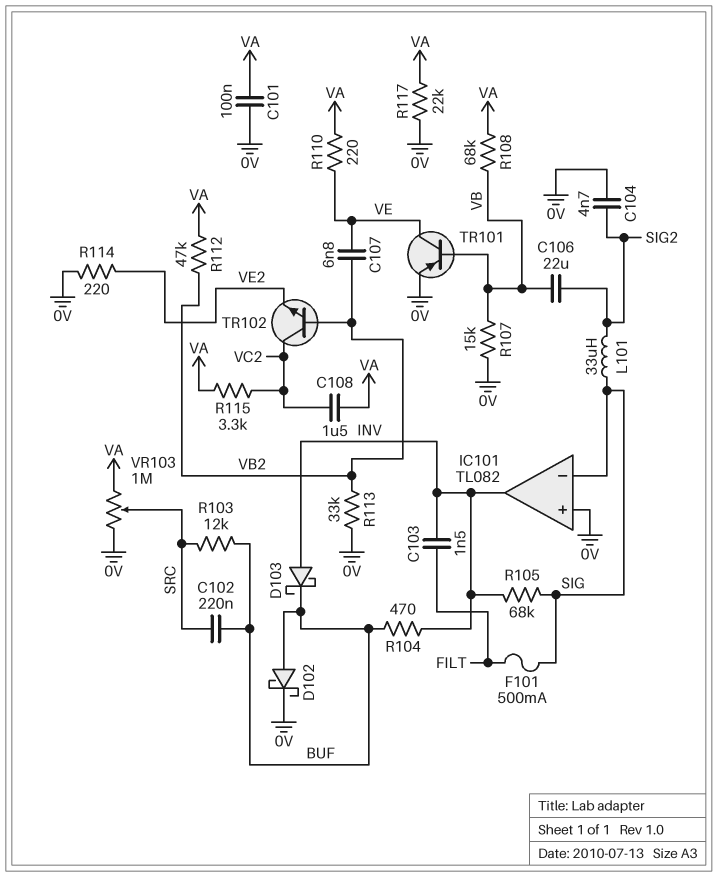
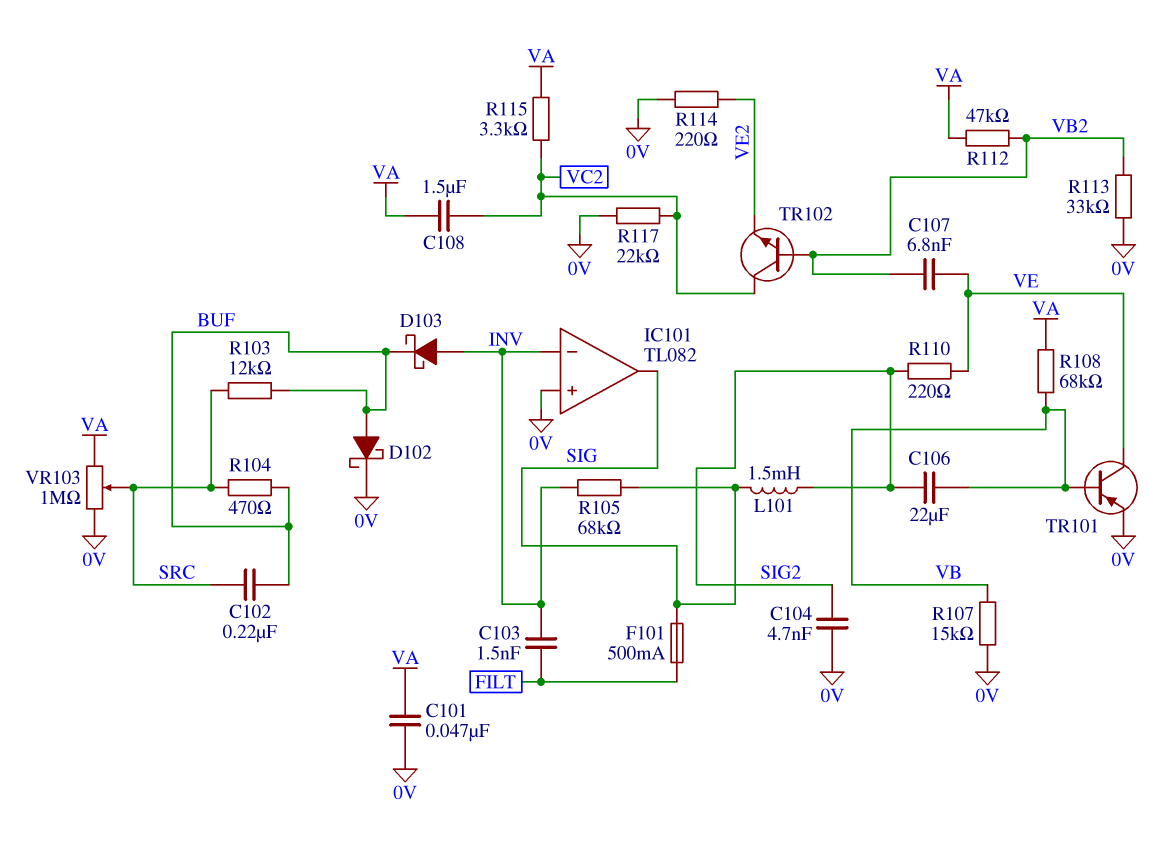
C101: 100nF (0V, VA) -> 47nF (0V, VA)
IC101 pin in-: SIG -> INV
IC101 pin out: INV -> SIG
L101: 33uH (SIG, SIG2) -> 1.5mH (SIG, SIG2)
R104: 470 (BUF, INV) -> 470 (BUF, SRC)
R110: 220 (VA, VE) -> 220 (SIG2, VE)
R117: 22k (0V, VA) -> 22k (0V, VC2)

